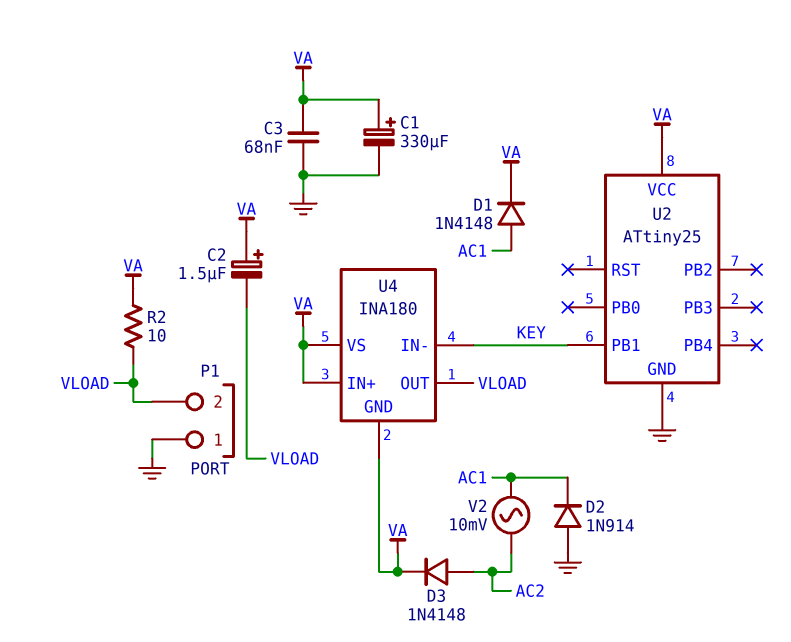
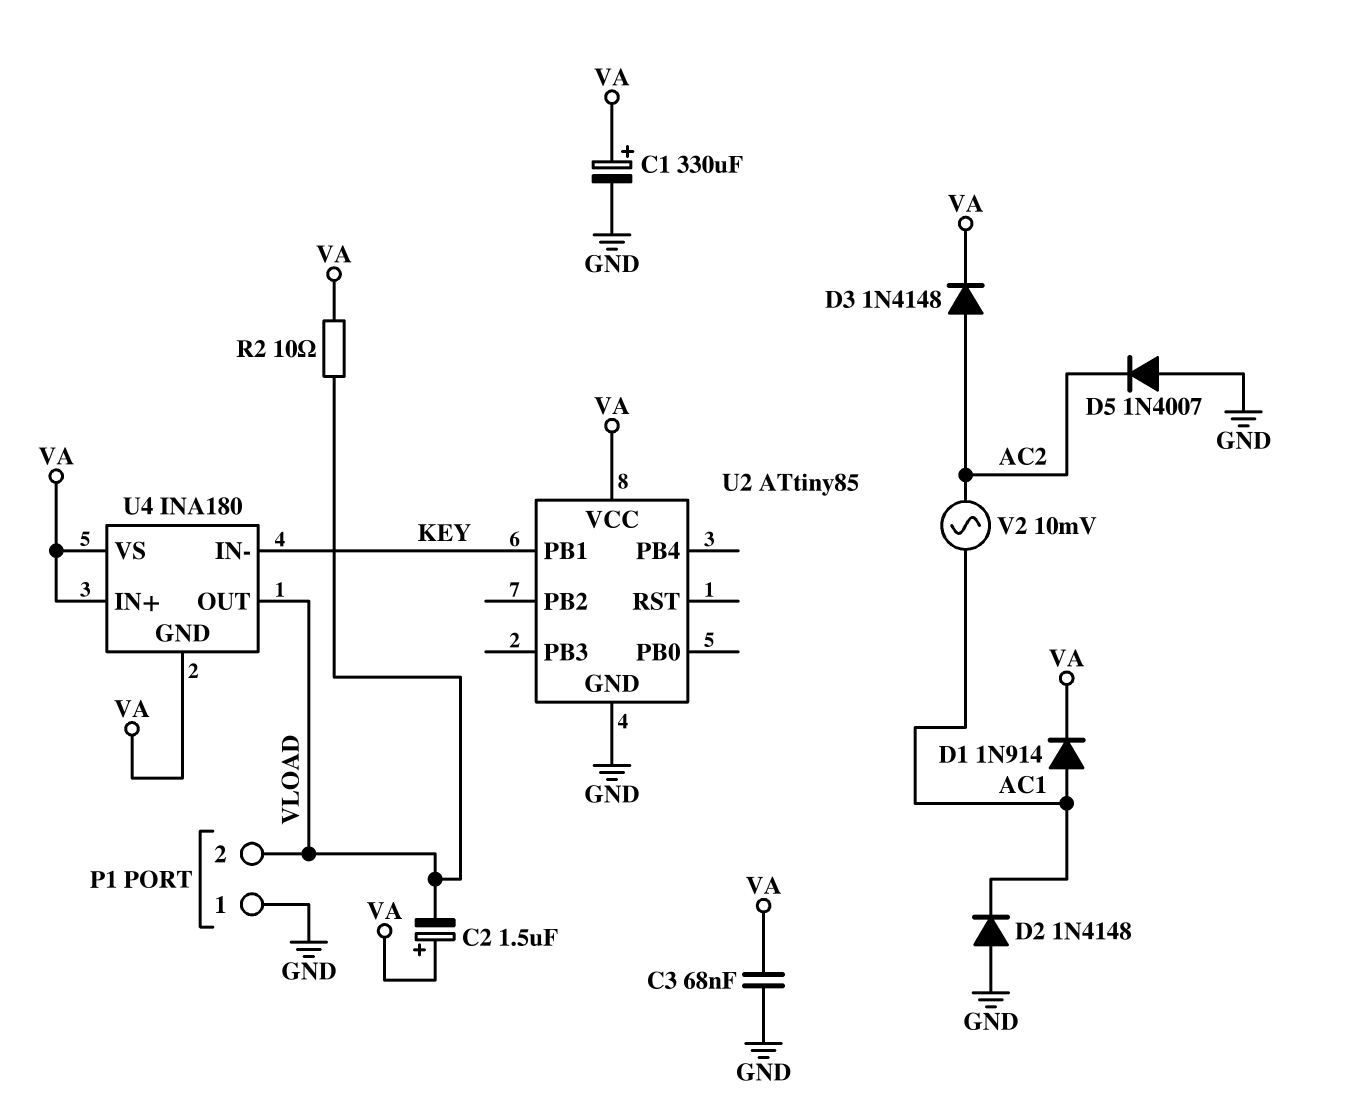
D1: diode 1N4148 (A AC1, K VA) -> diode 1N914 (A AC1, K VA)
D2: diode 1N914 (A GND, K AC1) -> diode 1N4148 (A GND, K AC1)
D5: none -> diode 1N4007 (A GND, K AC2)
U2: ATtiny25 -> ATtiny85

